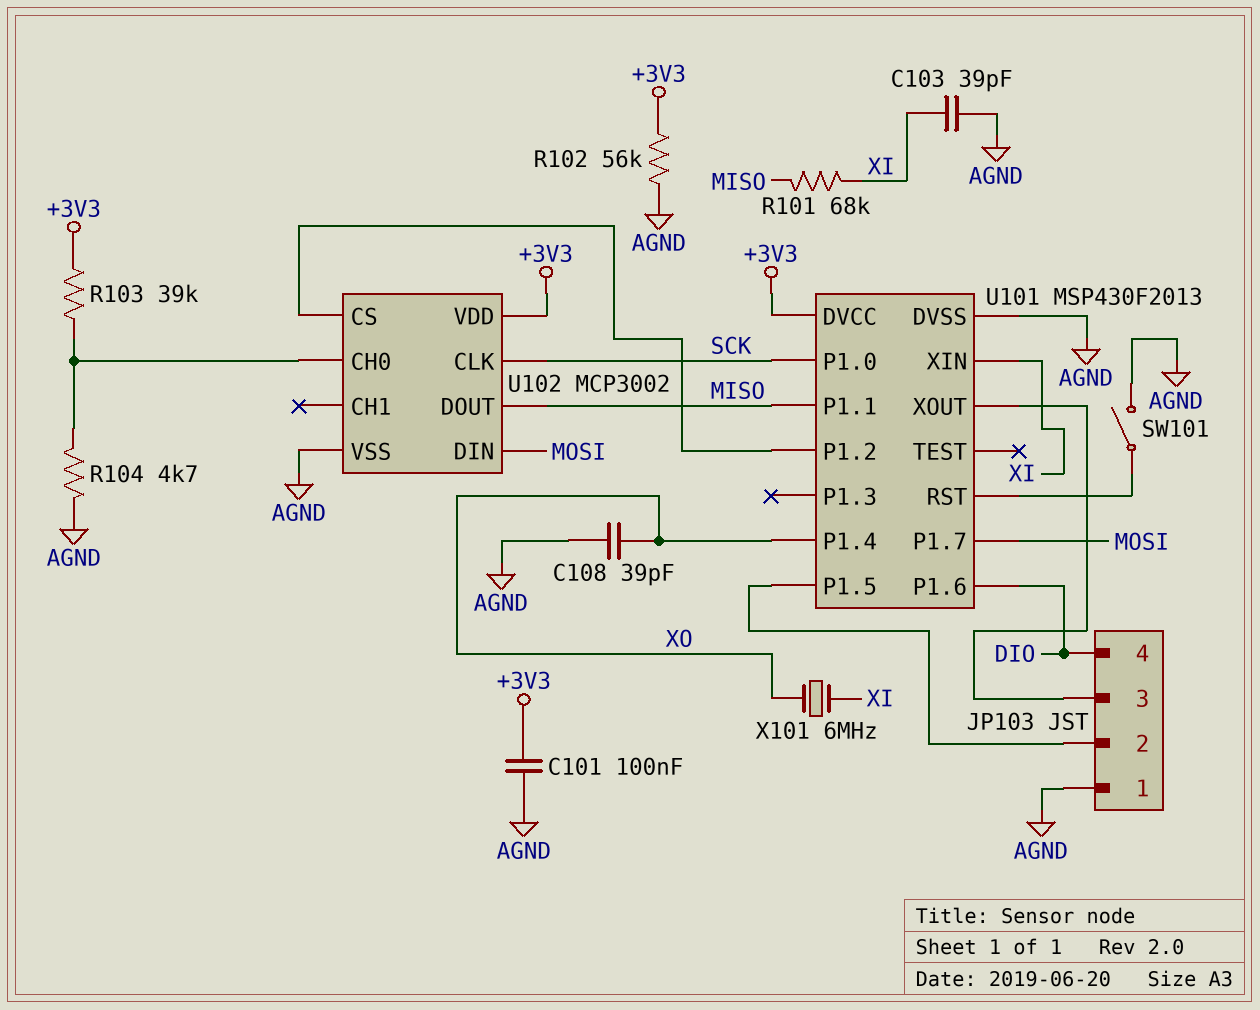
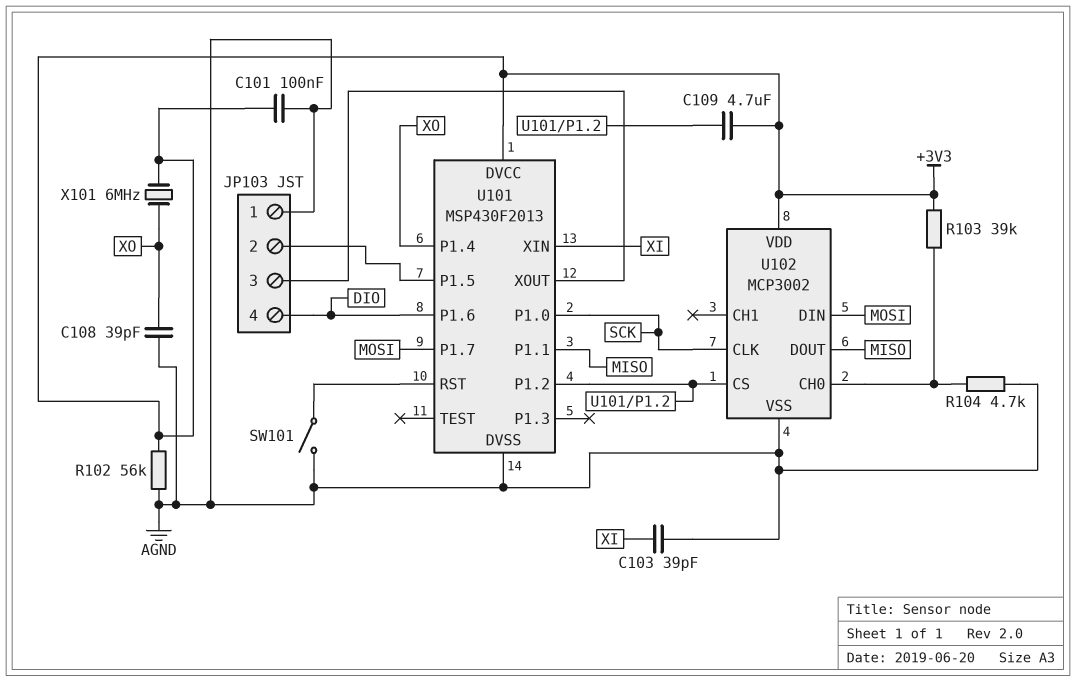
C109: none -> 4.7uF (+3V3, U101/P1.2)
R101: 68k (MISO, XI) -> none
X101: 6MHz (XI, XO) -> 6MHz (+3V3, XO)

